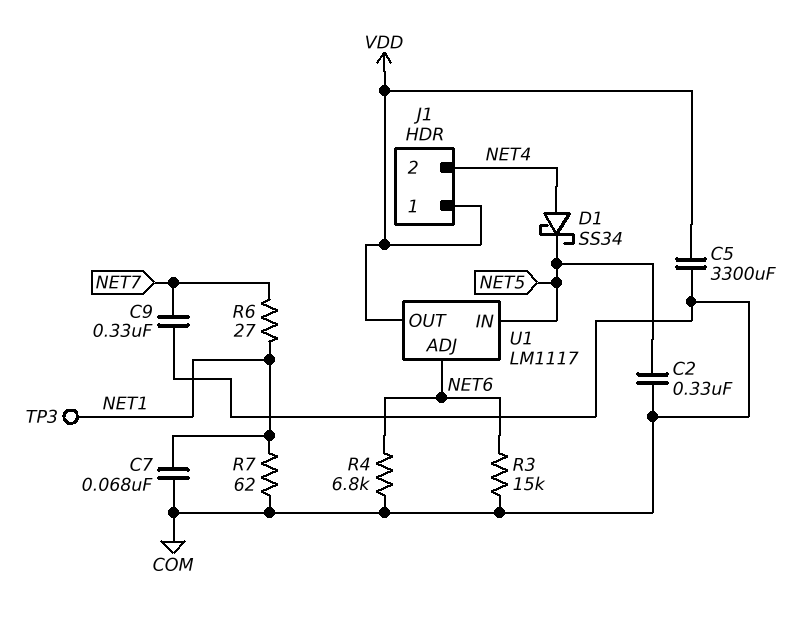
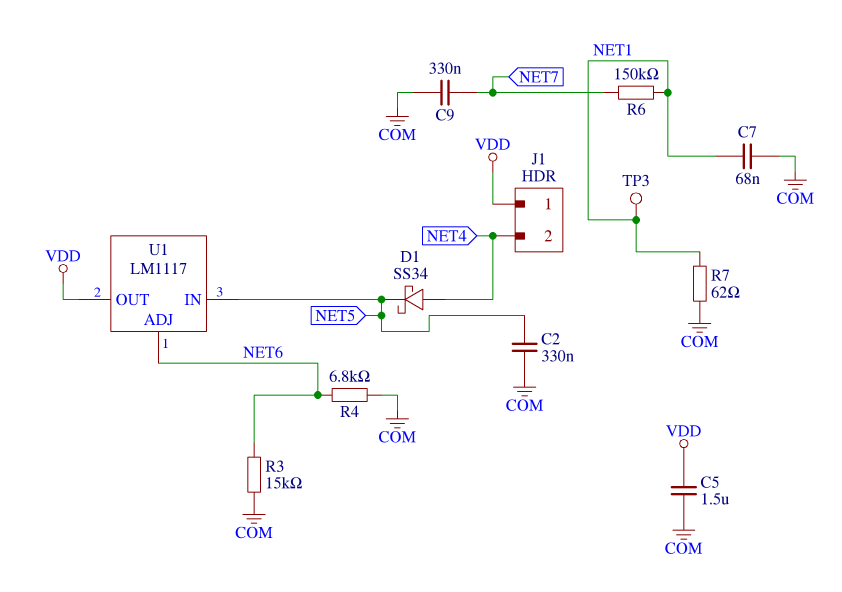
C5: 3300uF (COM, VDD) -> 1.5uF (COM, VDD)
R6: 27 (NET1, NET7) -> 150k (NET1, NET7)

